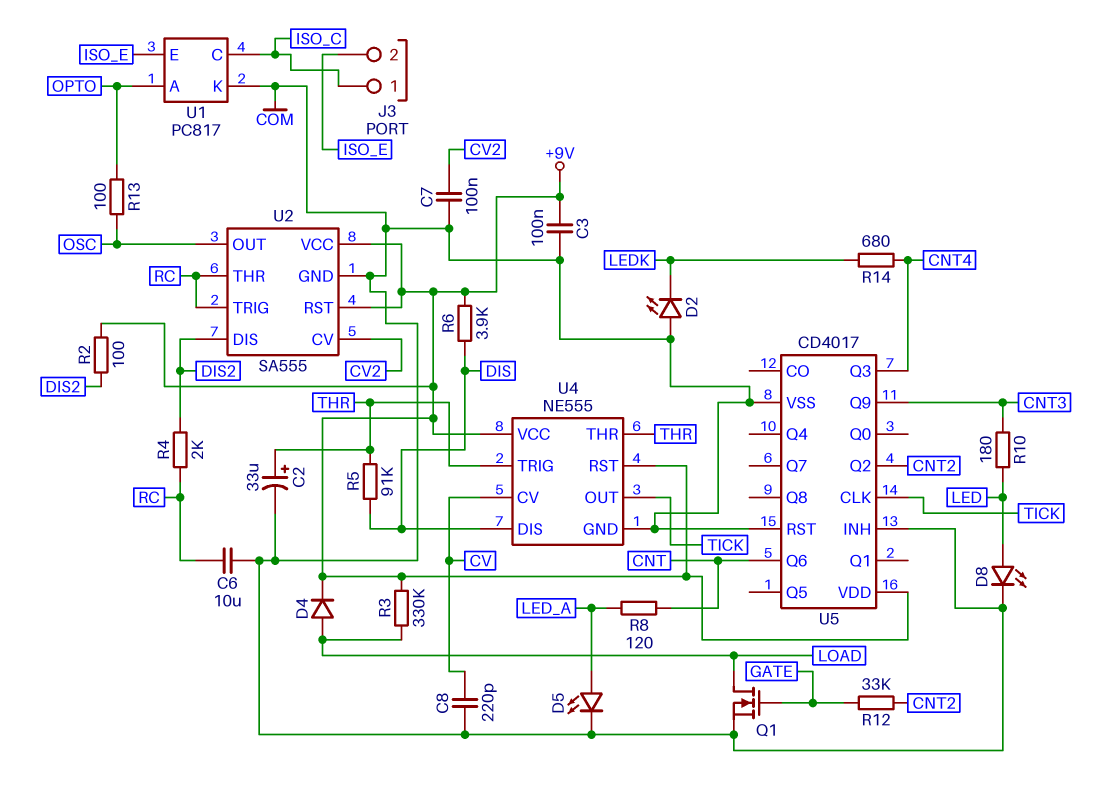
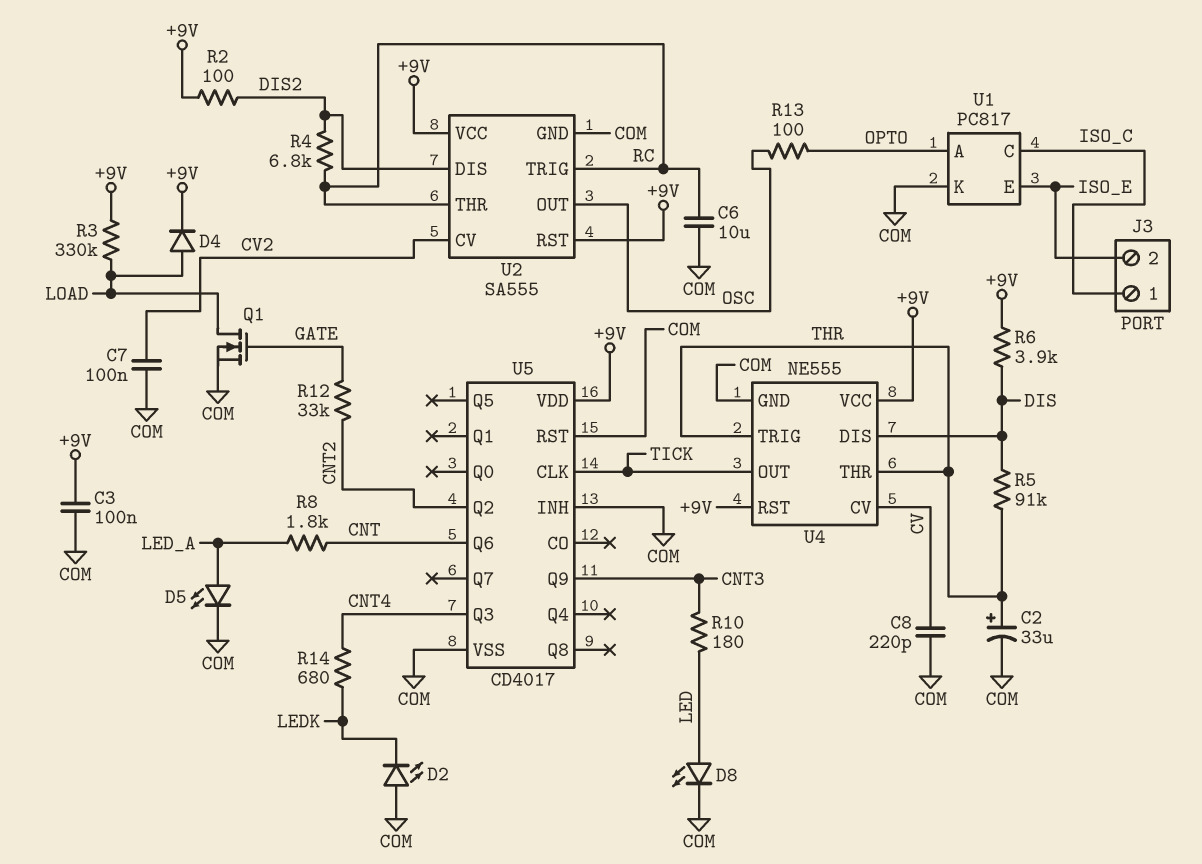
R4: 2k (DIS2, RC) -> 6.8k (DIS2, RC)
R8: 120 (CNT, LED_A) -> 1.8k (CNT, LED_A)

